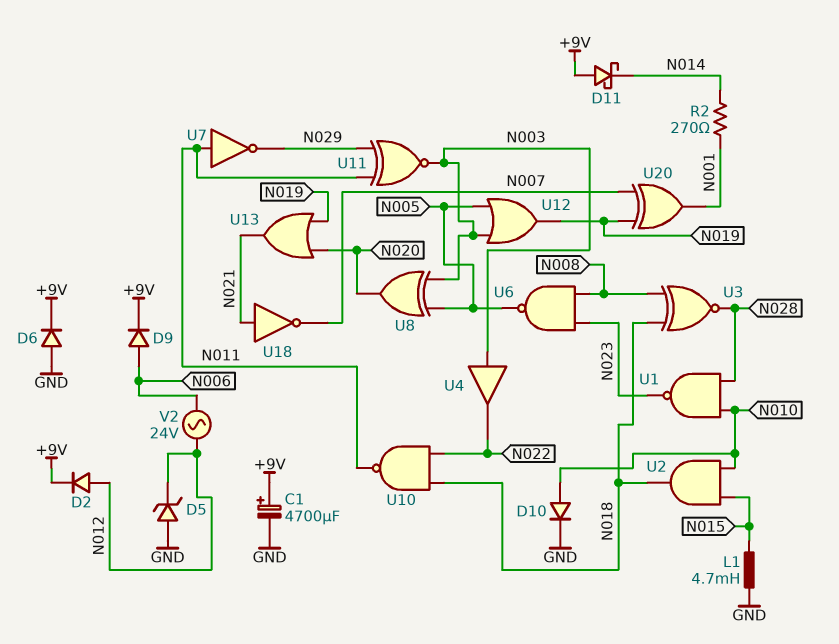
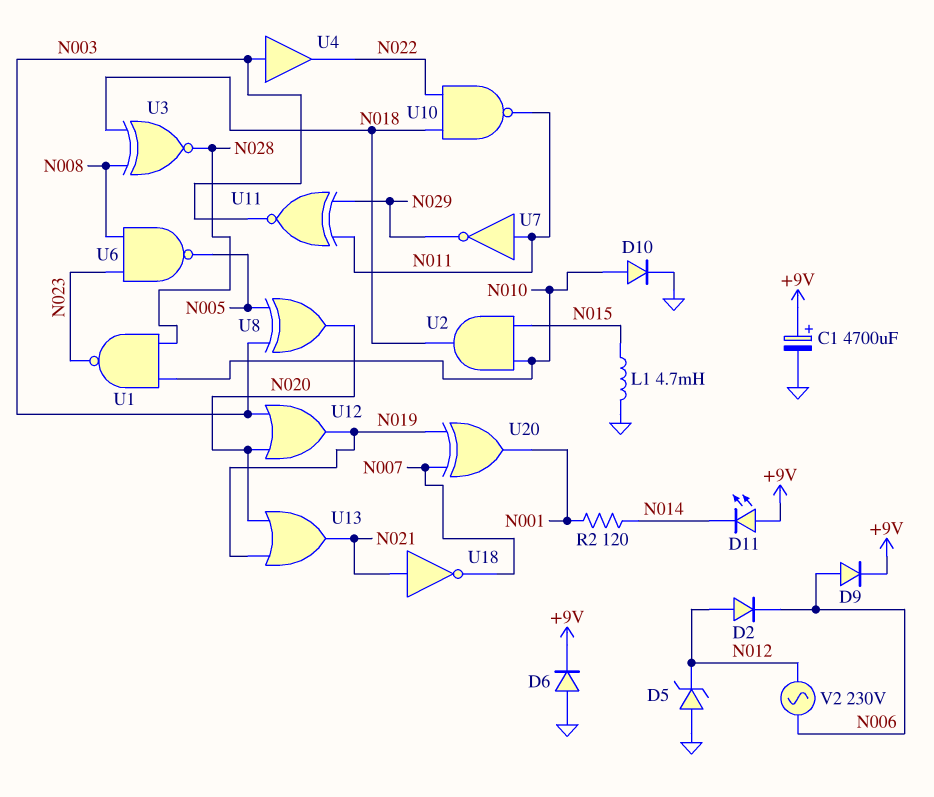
D2: diode (A N012, K +9V) -> diode (A N012, K N006)
D11: schottky (A +9V, K N014) -> LED (A +9V, K N014)
R2: 270 (N001, N014) -> 120 (N001, N014)
U12: OR (in N003, in N005, out N019) -> OR (in N003, in N020, out N019)
V2: AC 24V (N006, N012) -> AC 230V (N006, N012)

